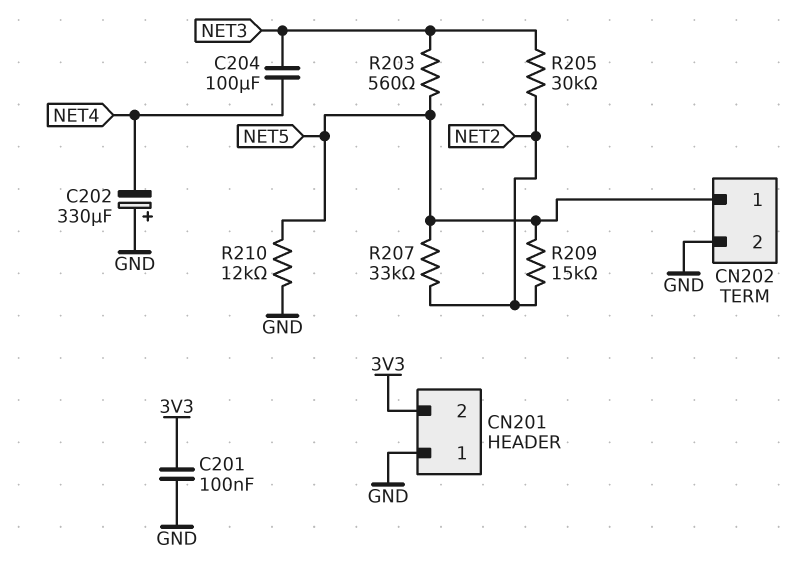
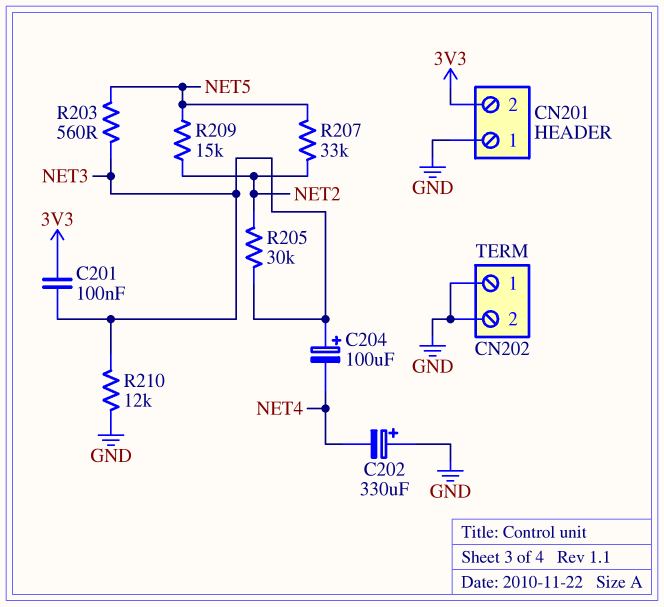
C201: 100nF (3V3, GND) -> 100nF (3V3, NET3)
C204: 100uF (NET3, NET4) -> 100uF (plus NET3, minus NET4)
CN202 pin 1: NET5 -> GND
R210: 12k (GND, NET5) -> 12k (GND, NET3)

